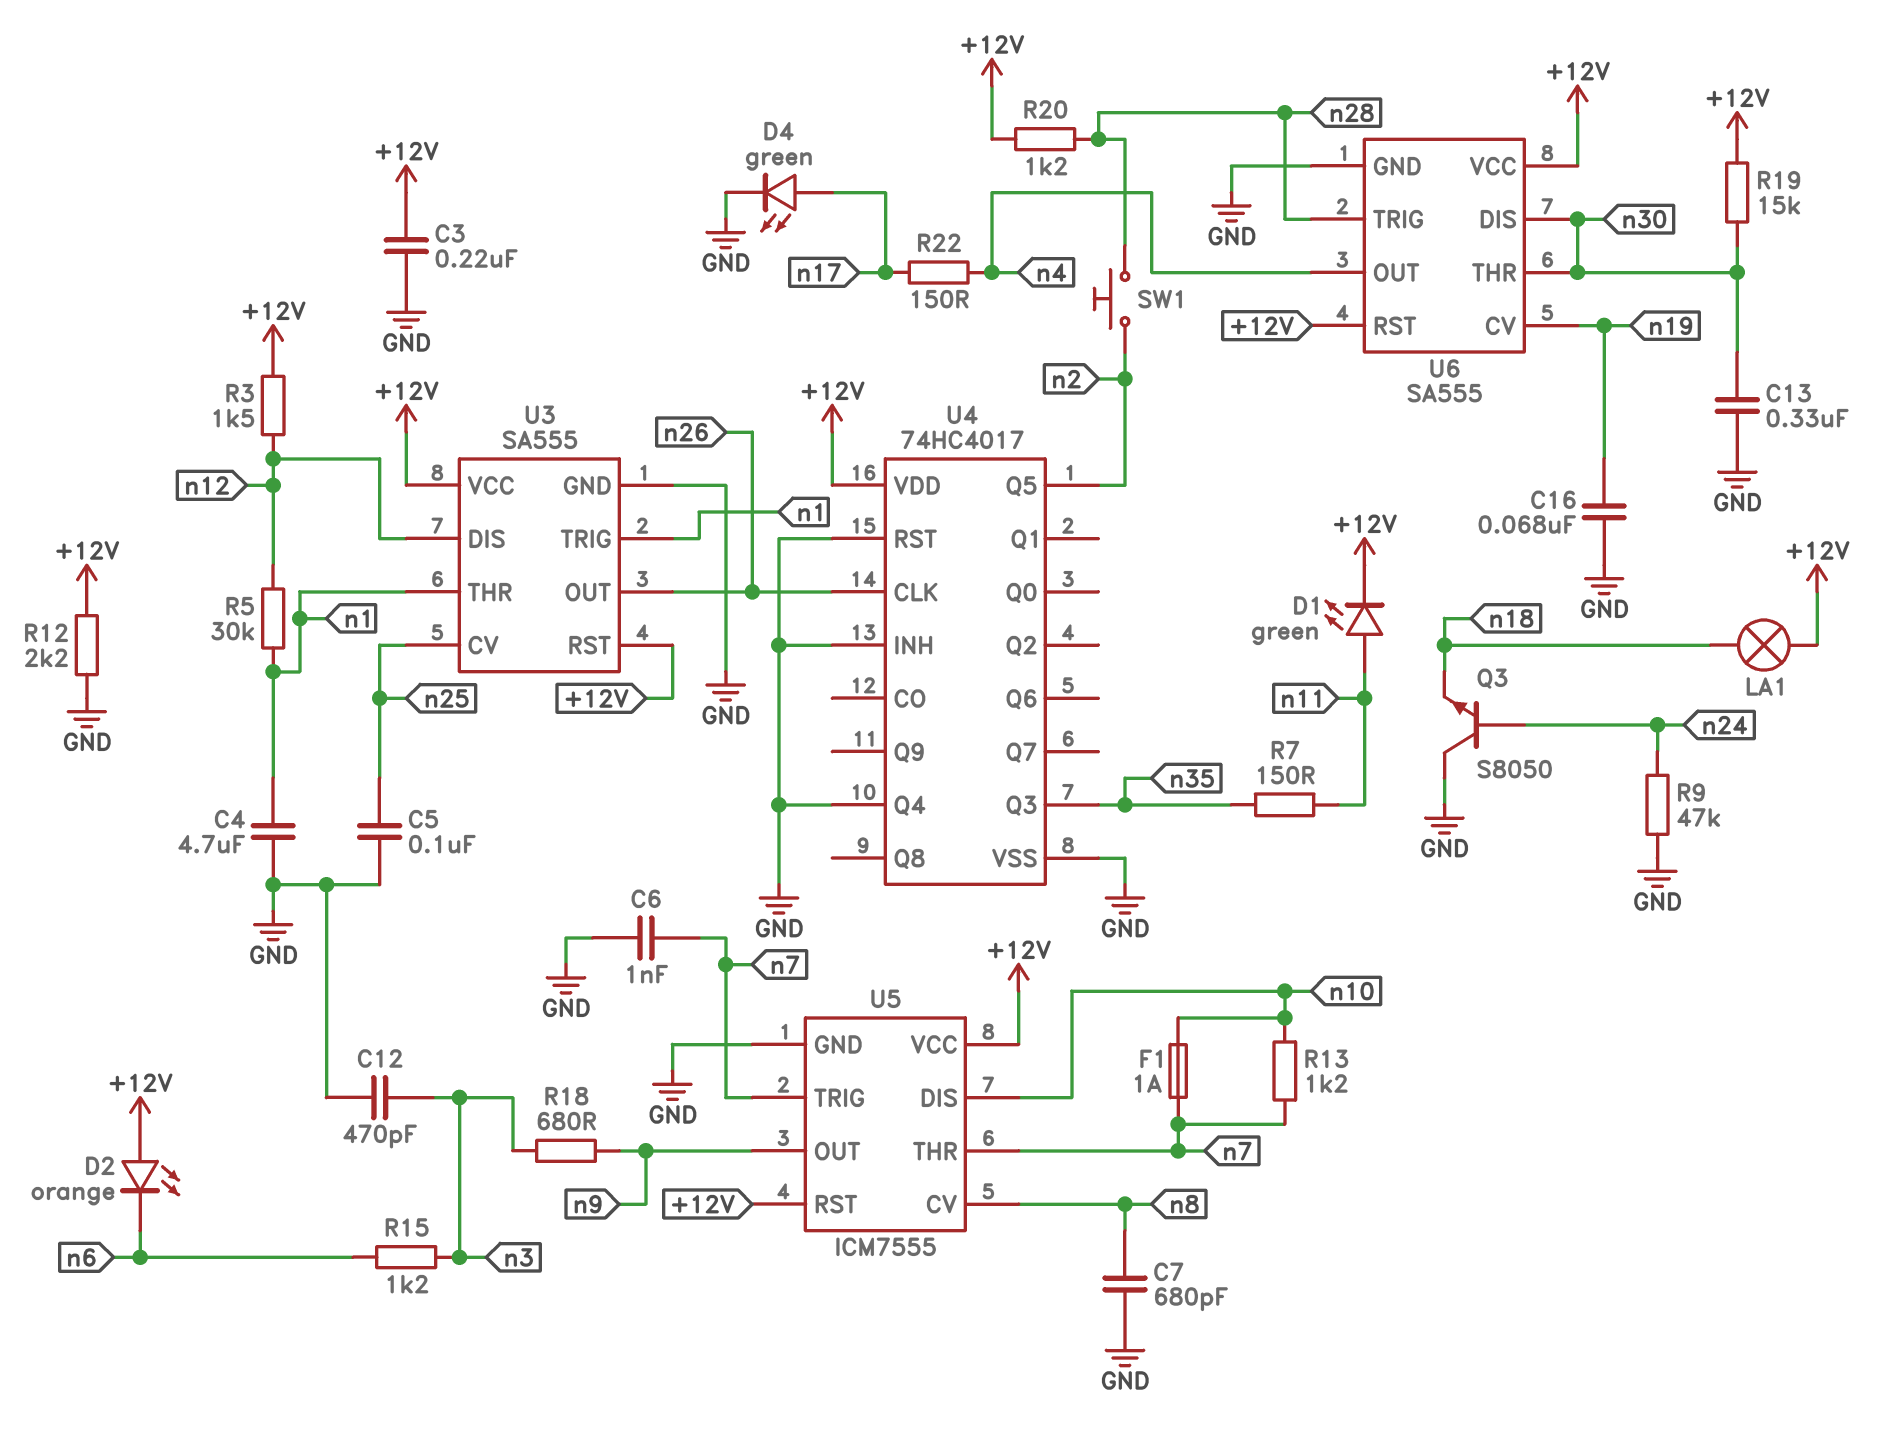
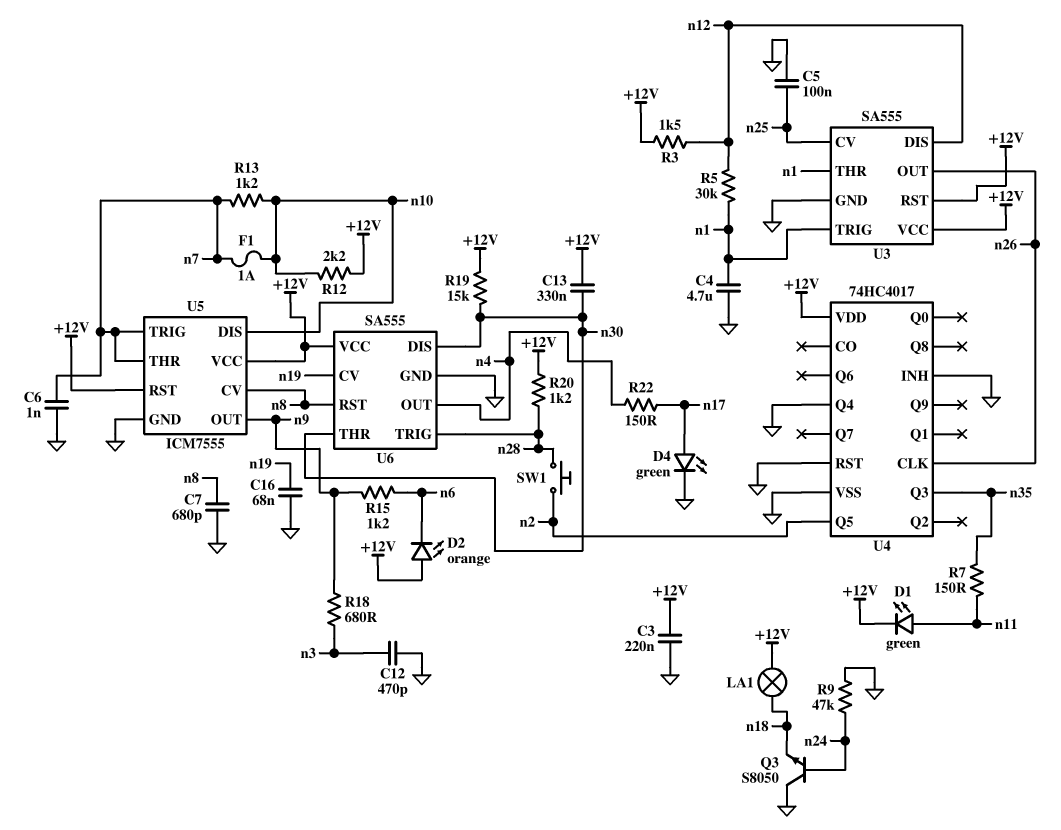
C13: 330nF (GND, n30) -> 330nF (+12V, n30)
R12: 2.2k (+12V, GND) -> 2.2k (+12V, n10)
R15: 1.2k (n3, n6) -> 1.2k (n6, n9)
U6 pin RST: +12V -> n8

